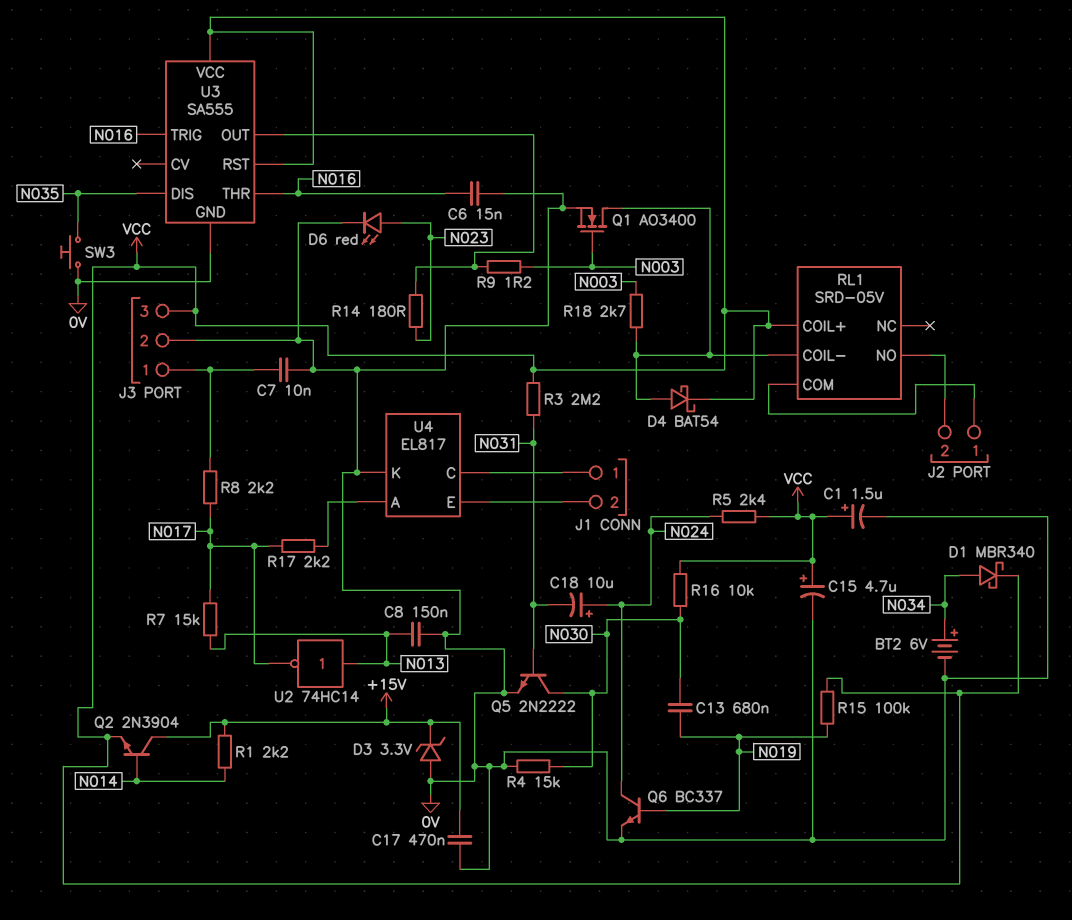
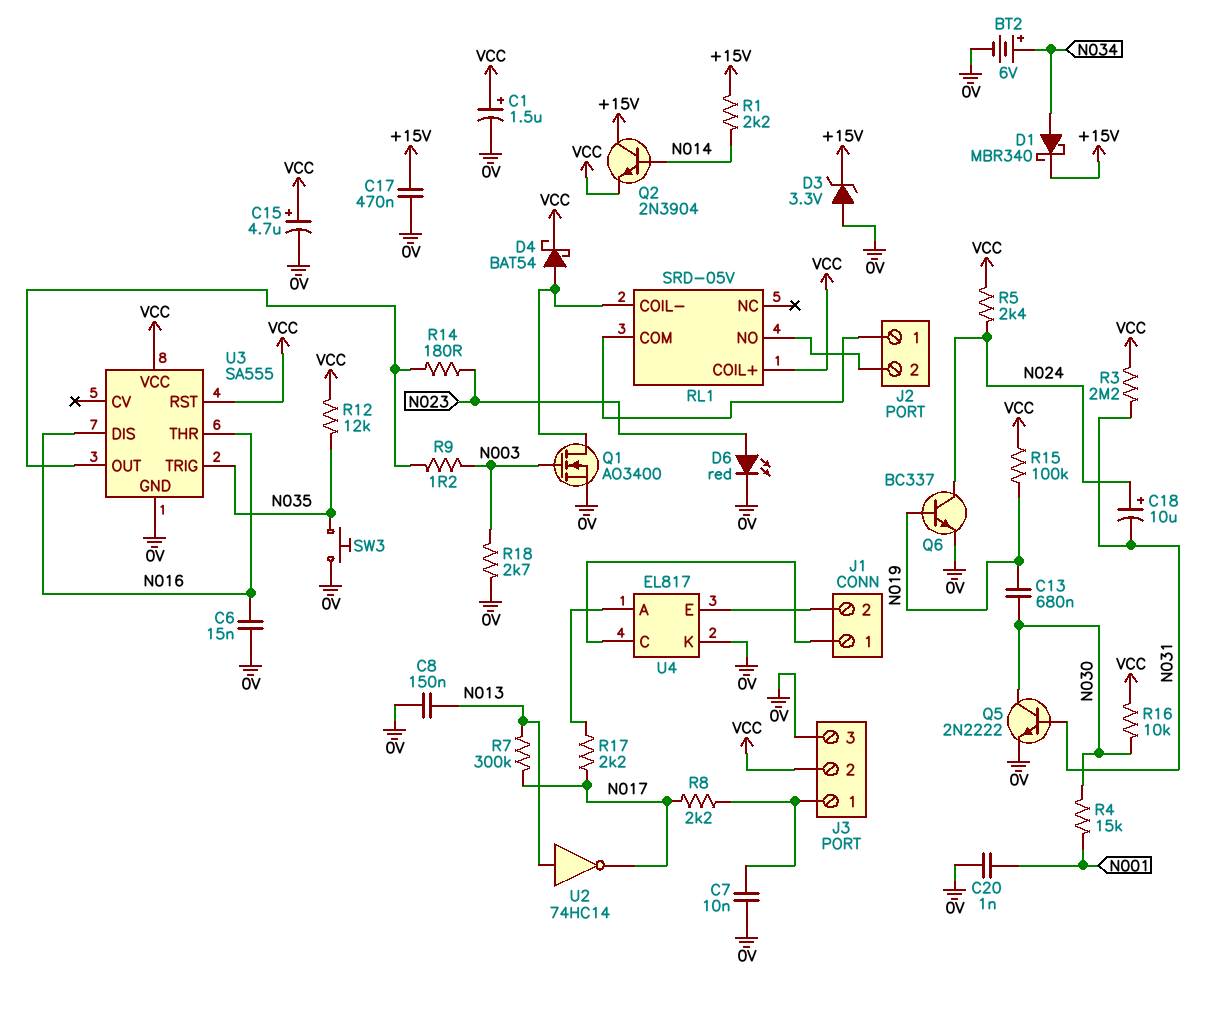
C20: none -> 1nF (0V, N001)
D1: schottky MBR340 (A N034, K VCC) -> schottky MBR340 (A N034, K +15V)
J3 pin 2: 0V -> VCC
J3 pin 3: VCC -> 0V
R4: 15k (0V, N030) -> 15k (N001, N030)
R7: 15k (N013, N017) -> 300k (N013, N017)
R12: none -> 12k (N035, VCC)
R18: 2.7k (N003, RL1/COIL-) -> 2.7k (0V, N003)
U3 pin DIS: N035 -> N016
U3 pin TRIG: N016 -> N035

